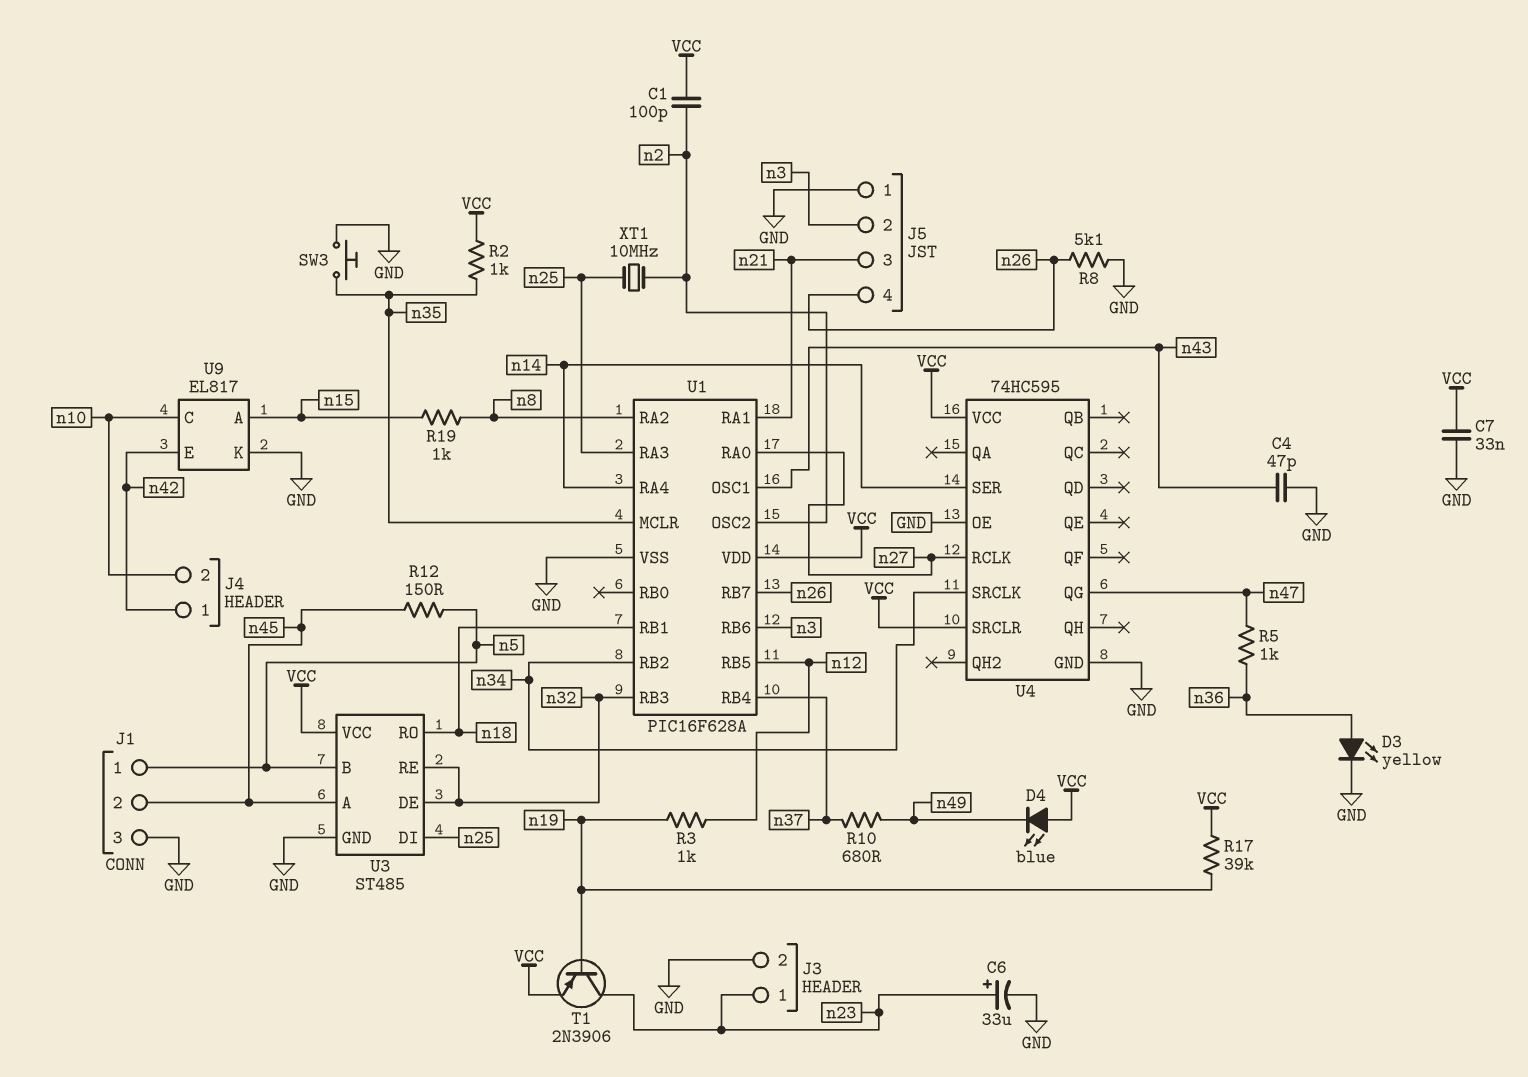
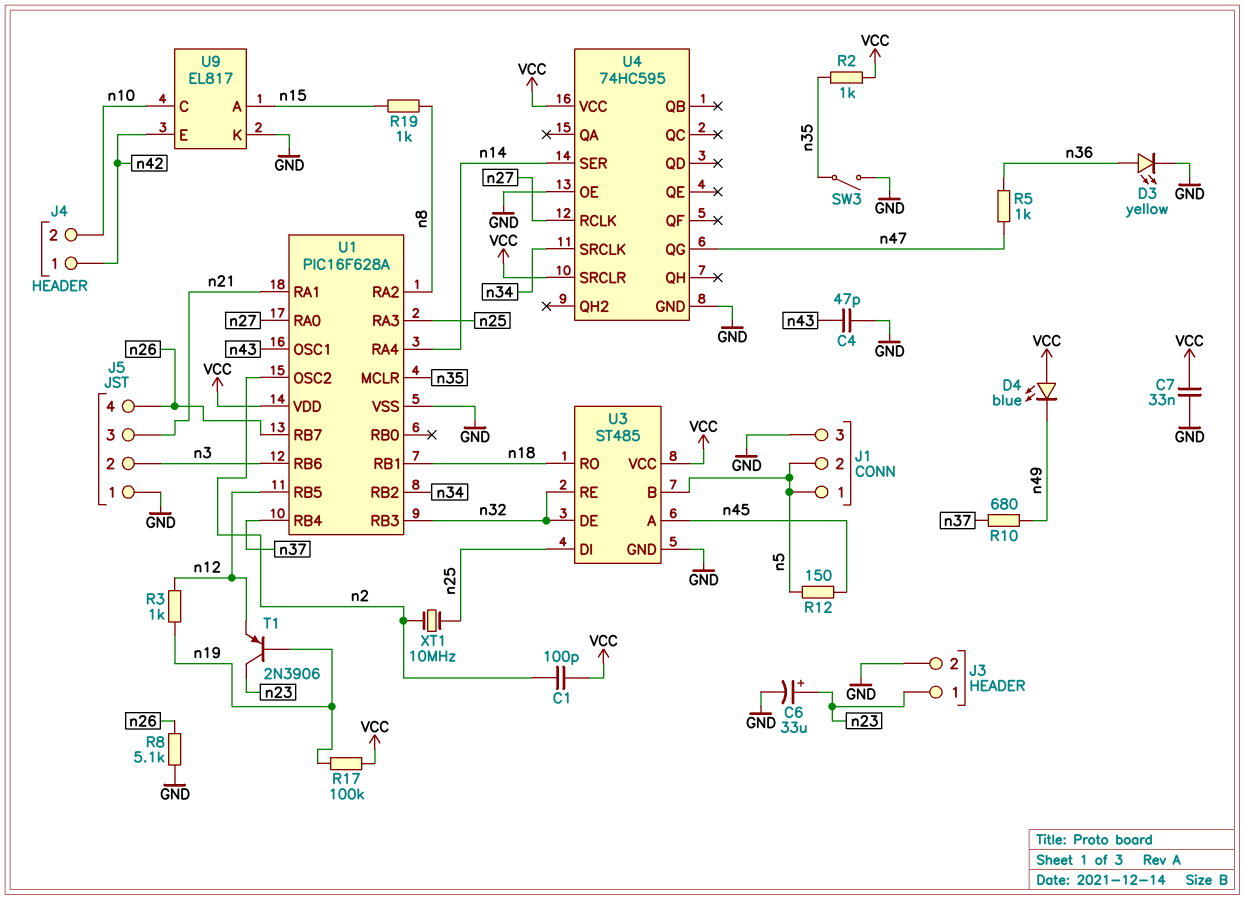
J1 pin 2: n45 -> n5
R17: 39k (VCC, n19) -> 100k (VCC, n19)
SW3: button (GND, n35) -> switch (GND, n35)
T1: PNP 2N3906 (B n19, C n23, E VCC) -> PNP 2N3906 (B n19, C n23, E n12)

